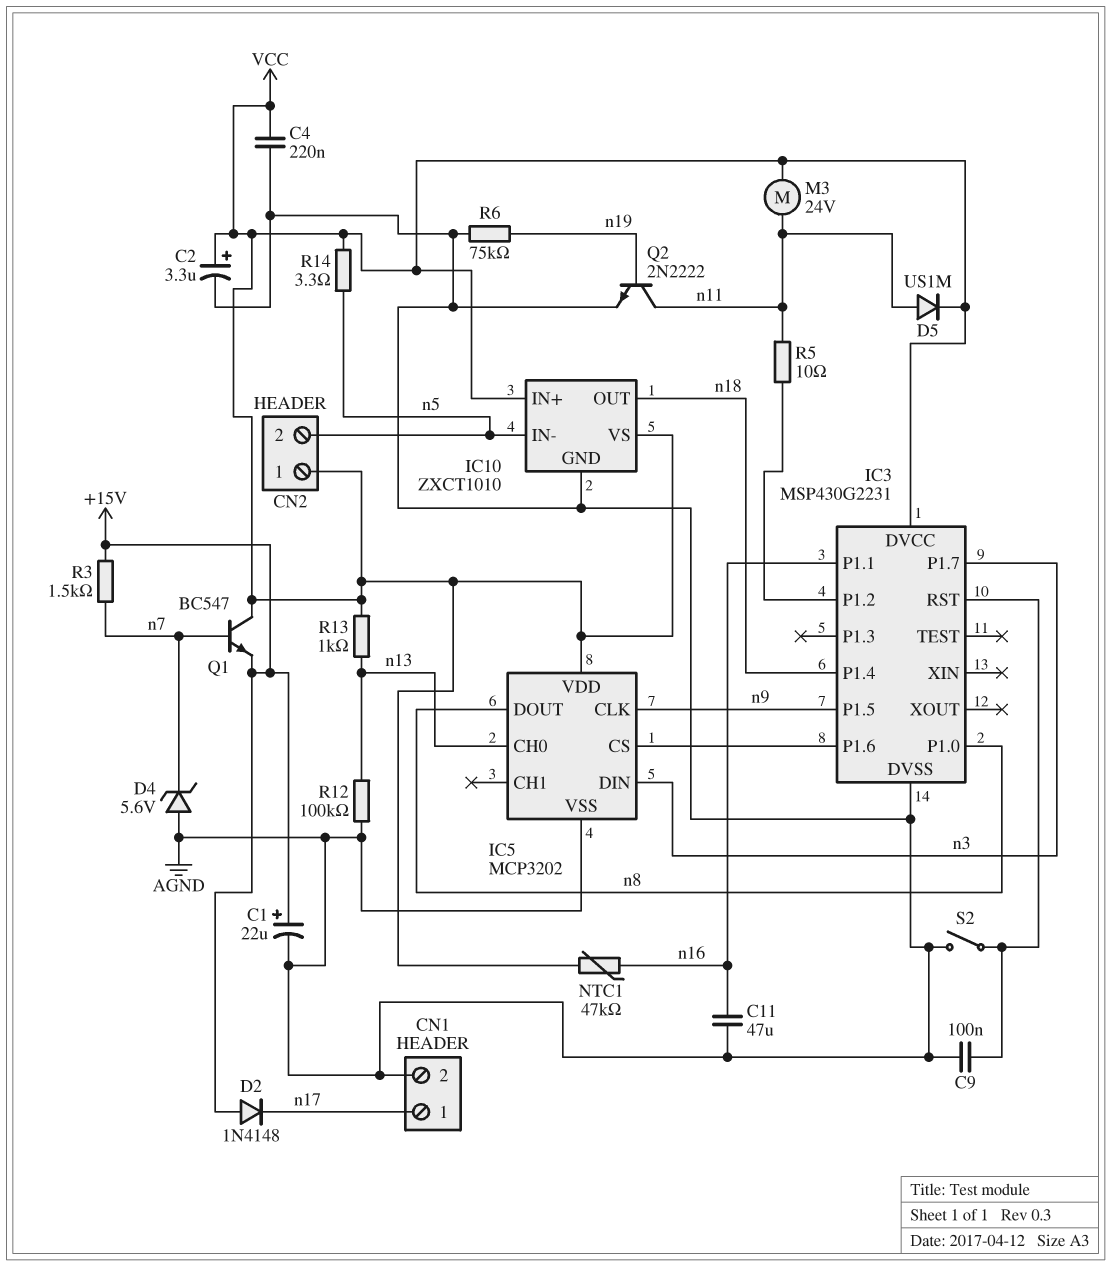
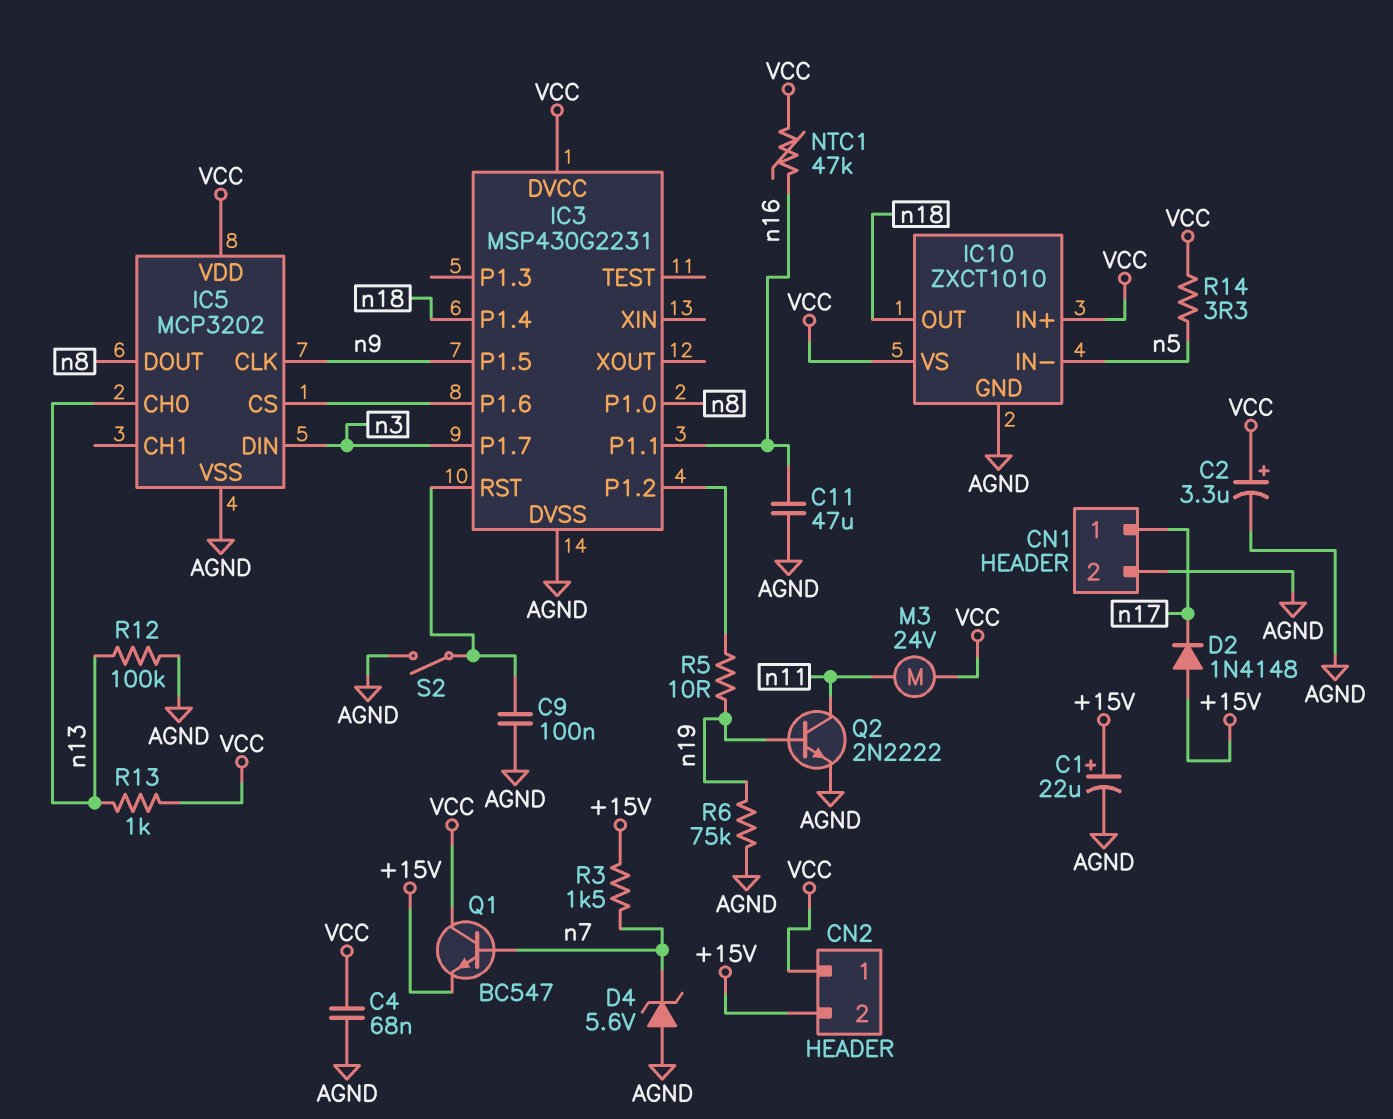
C4: 220nF (AGND, VCC) -> 68nF (AGND, VCC)
CN2 pin 2: n5 -> +15V
D5: diode US1M (A n11, K VCC) -> none
R5: 10 (IC3/P1.2, n11) -> 10 (IC3/P1.2, n19)

